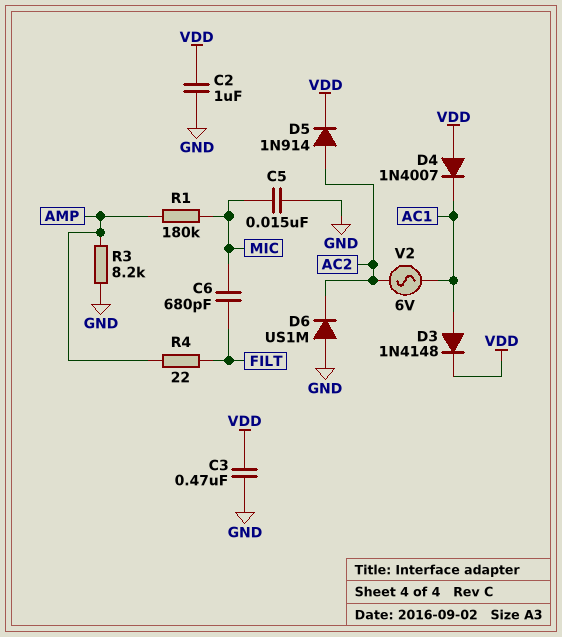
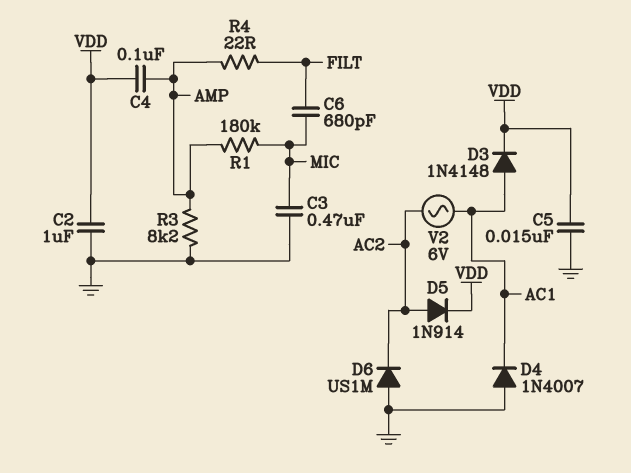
C3: 470nF (GND, VDD) -> 470nF (GND, MIC)
C4: none -> 100nF (AMP, VDD)
C5: 15nF (GND, MIC) -> 15nF (GND, VDD)
D4: diode 1N4007 (A VDD, K AC1) -> diode 1N4007 (A GND, K AC1)

